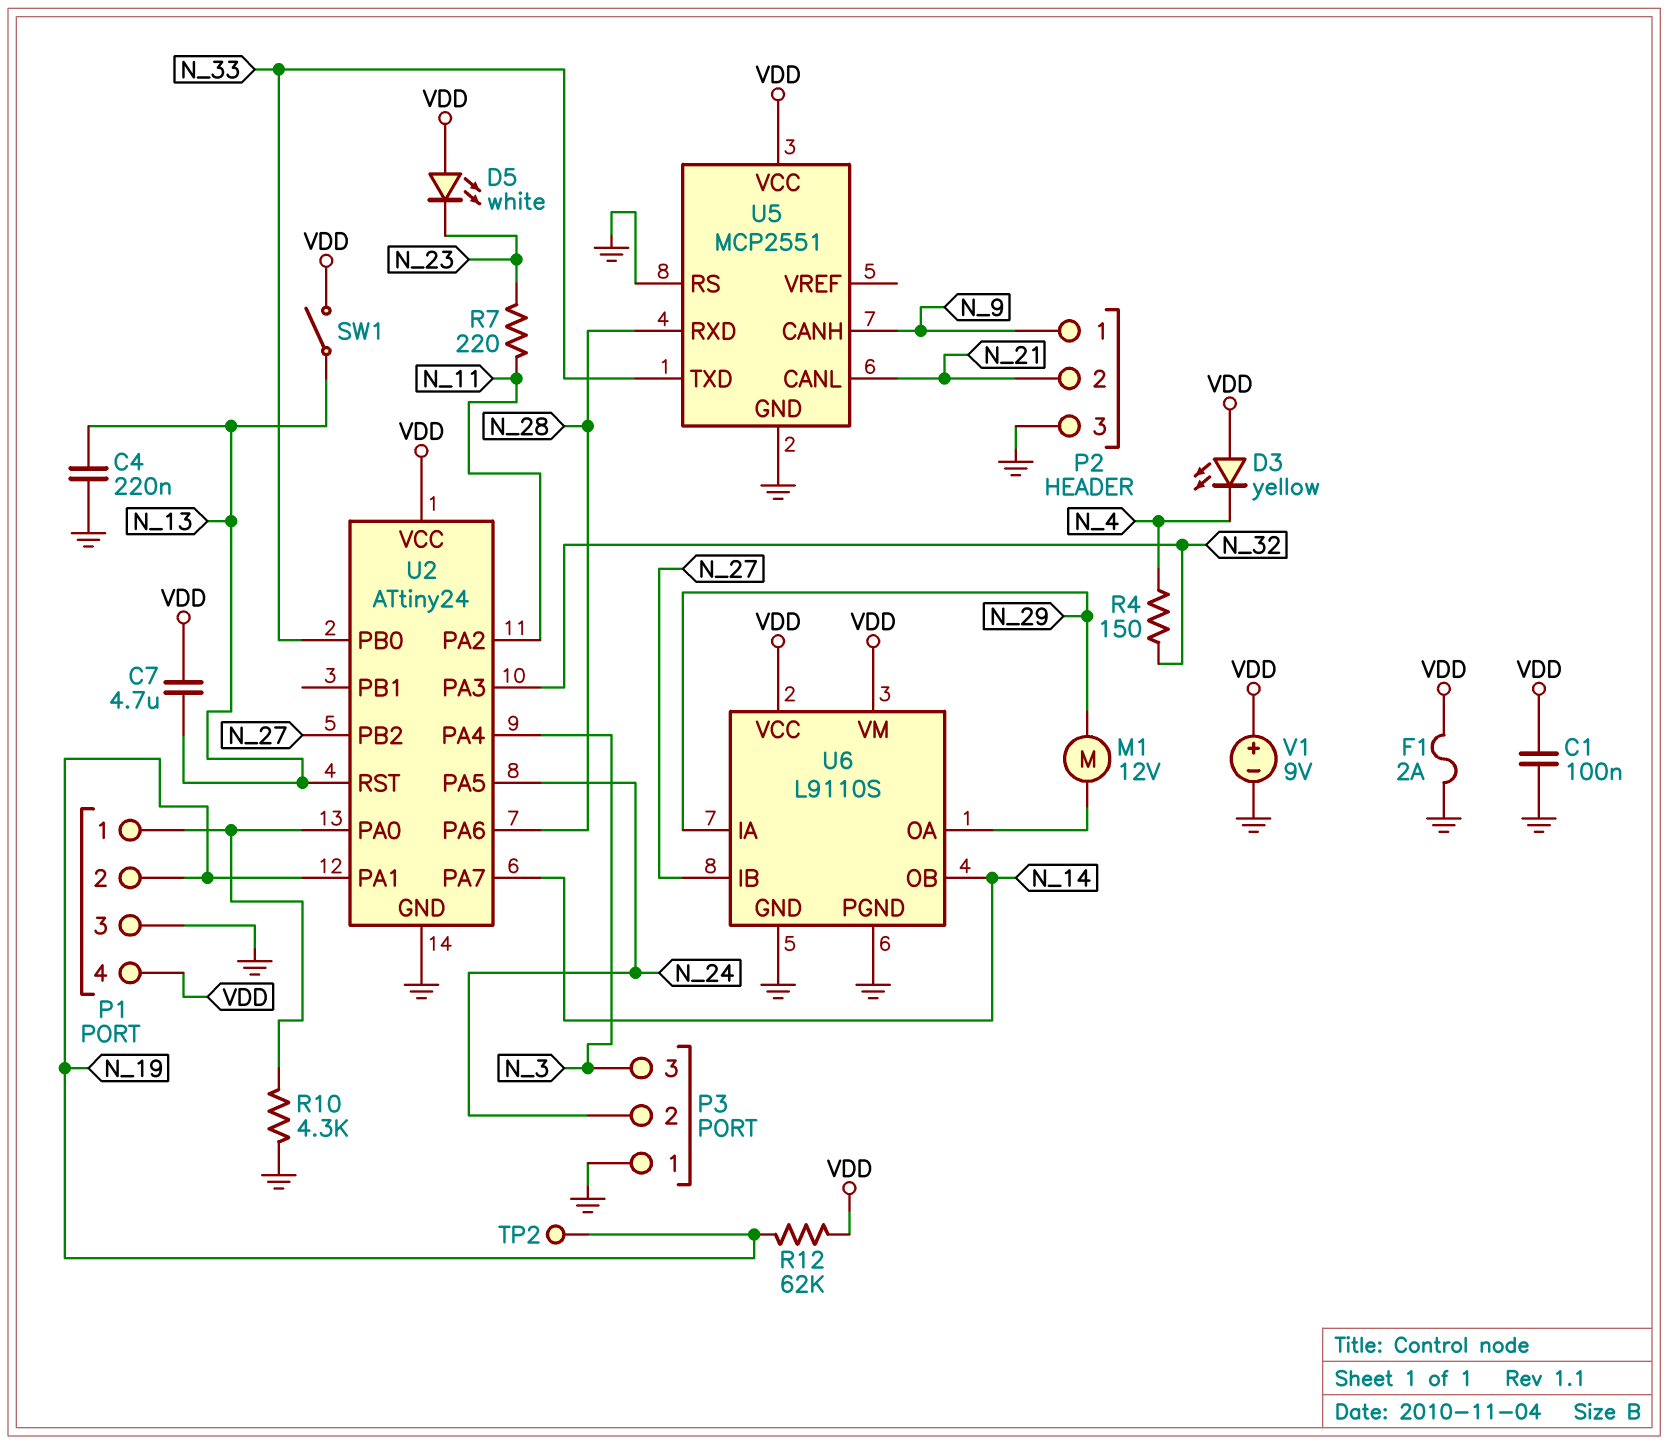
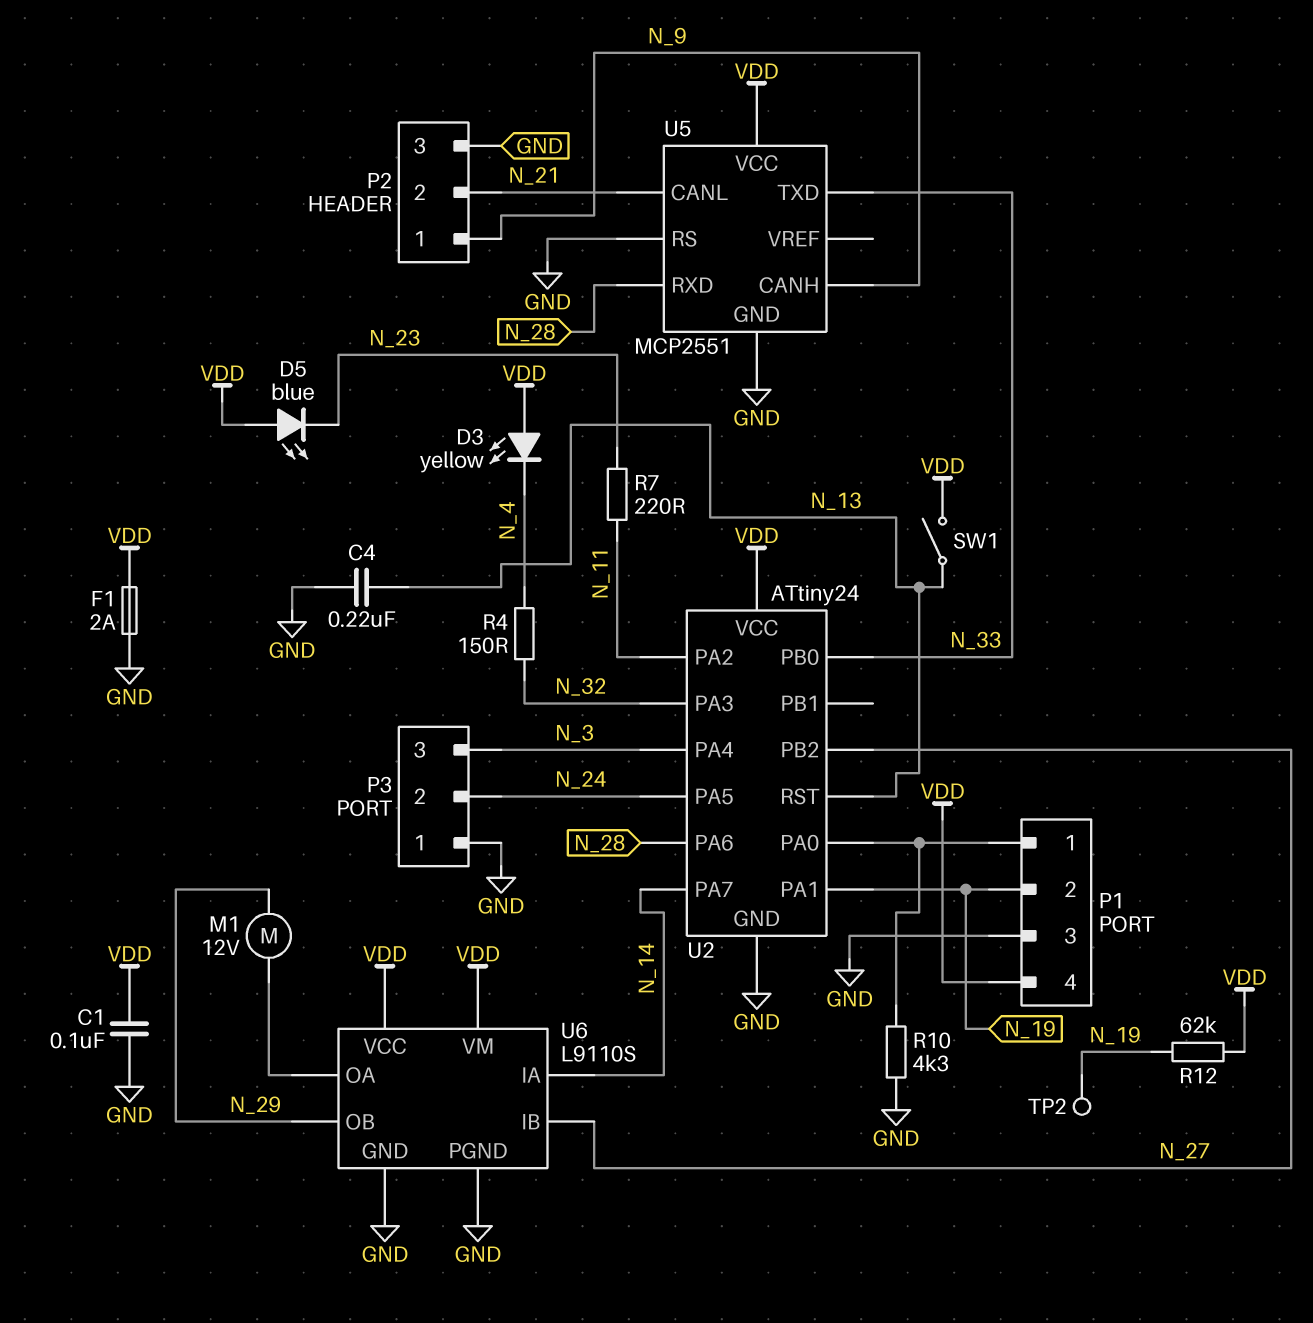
C7: 4.7uF (N_13, VDD) -> none
D5: LED white (A VDD, K N_23) -> LED blue (A VDD, K N_23)
U6 pin IA: N_29 -> N_14
U6 pin OB: N_14 -> N_29
V1: 9V (plus VDD, minus GND) -> none

